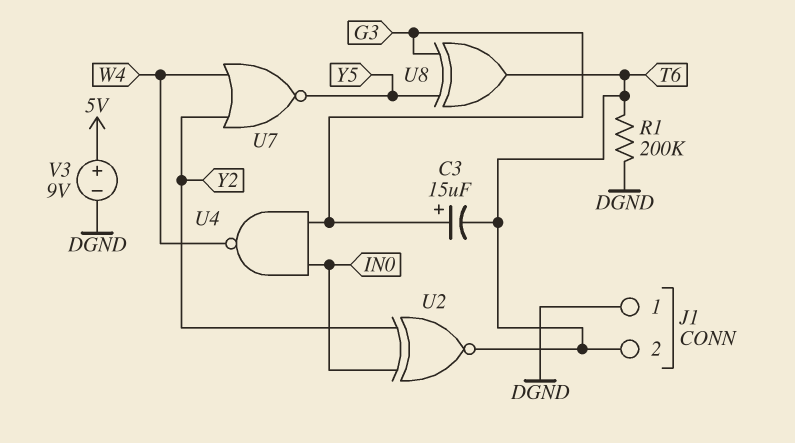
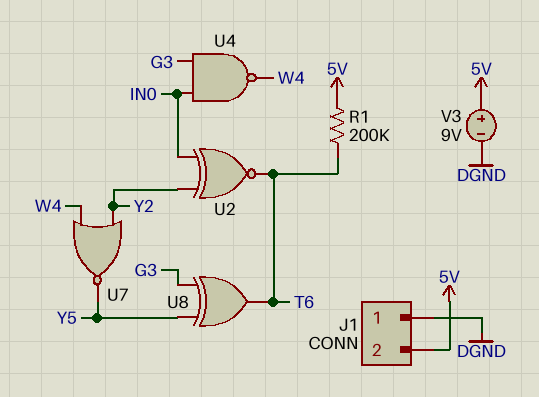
C3: 15uF (plus G3, minus T6) -> none
J1 pin 2: T6 -> 5V
R1: 200k (DGND, T6) -> 200k (5V, T6)

